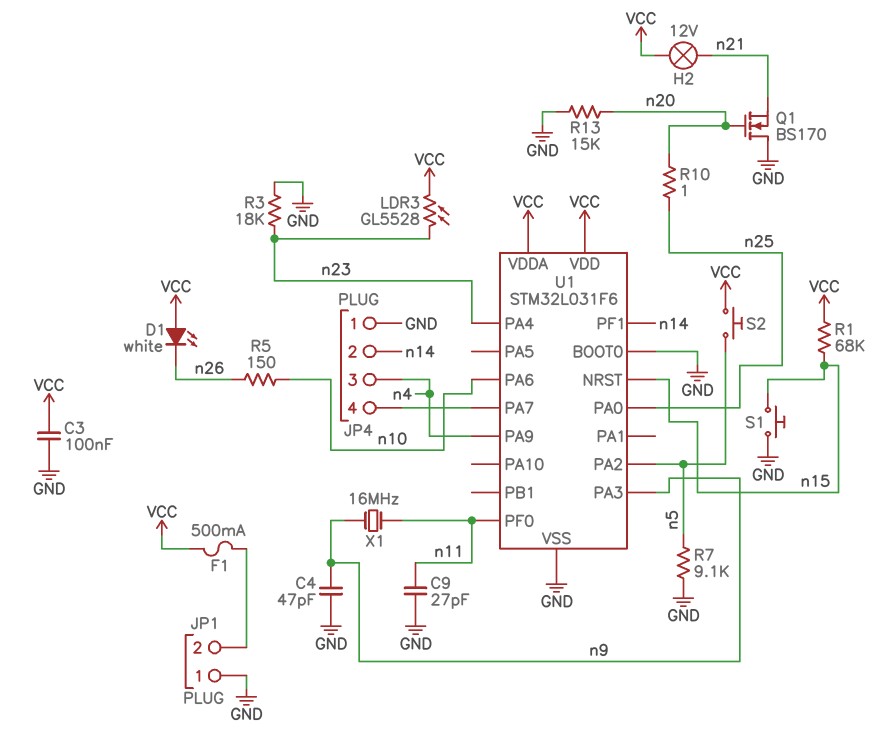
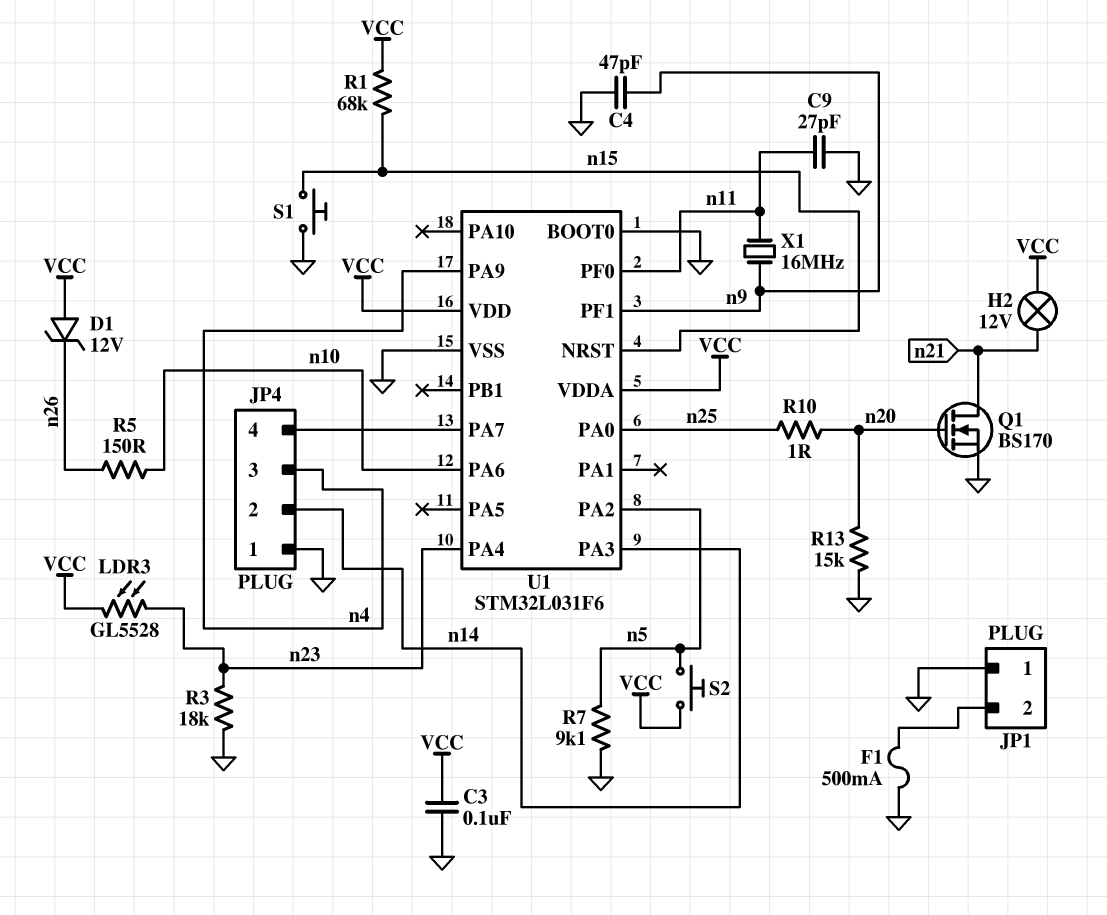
D1: LED white (A VCC, K n26) -> zener 12V (A VCC, K n26)
F1: 500mA (JP1/2, VCC) -> 500mA (GND, JP1/2)
Q1: NMOS BS170 (G n20, D GND, S n21) -> NMOS BS170 (G n20, D n21, S GND)
U1 pin PA3: n9 -> n14
U1 pin PF1: n14 -> n9

